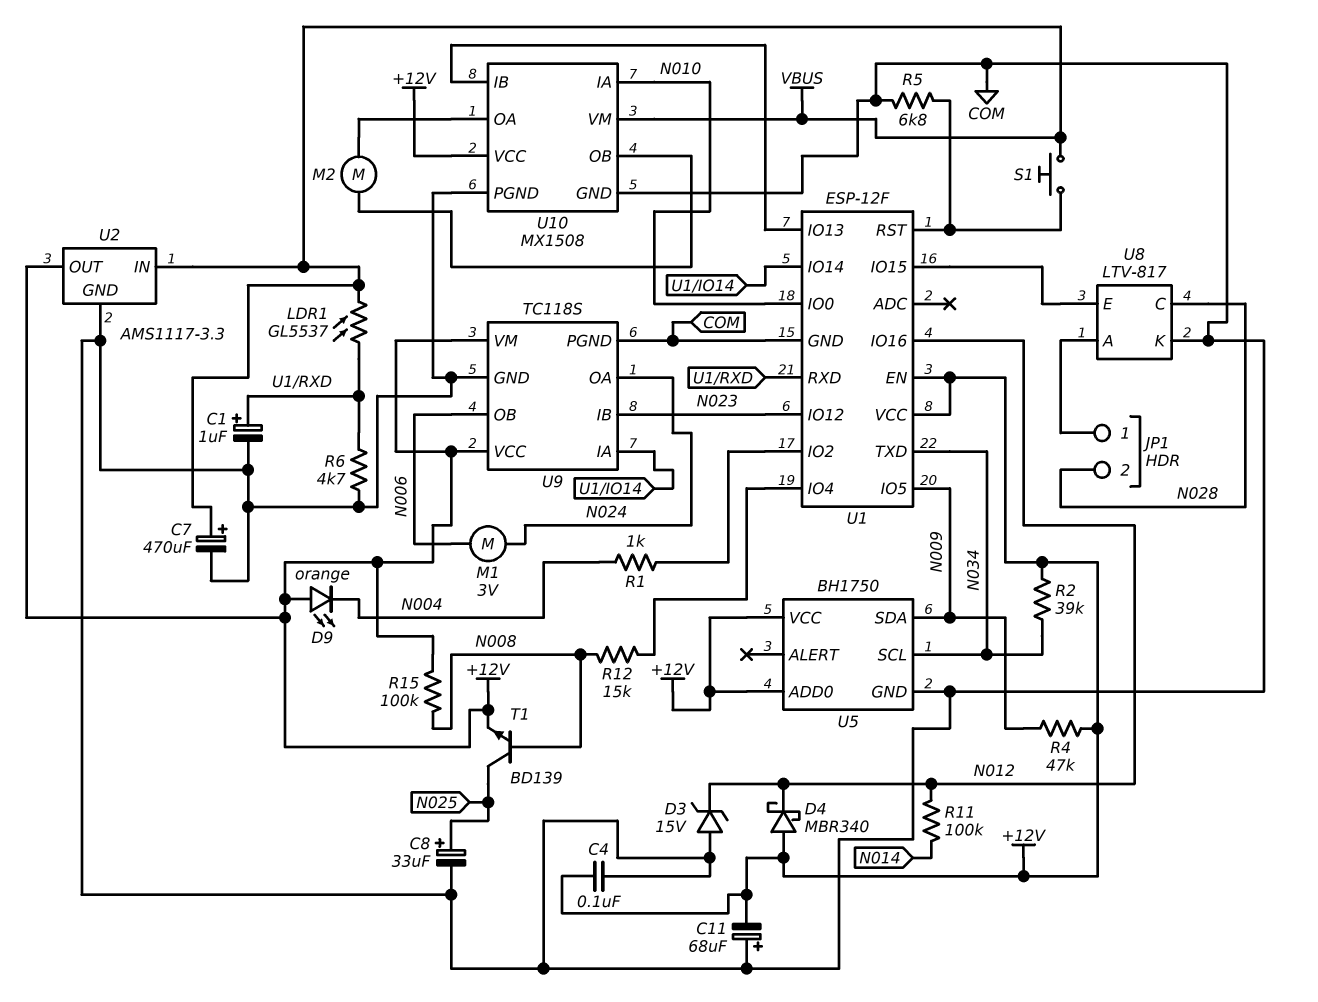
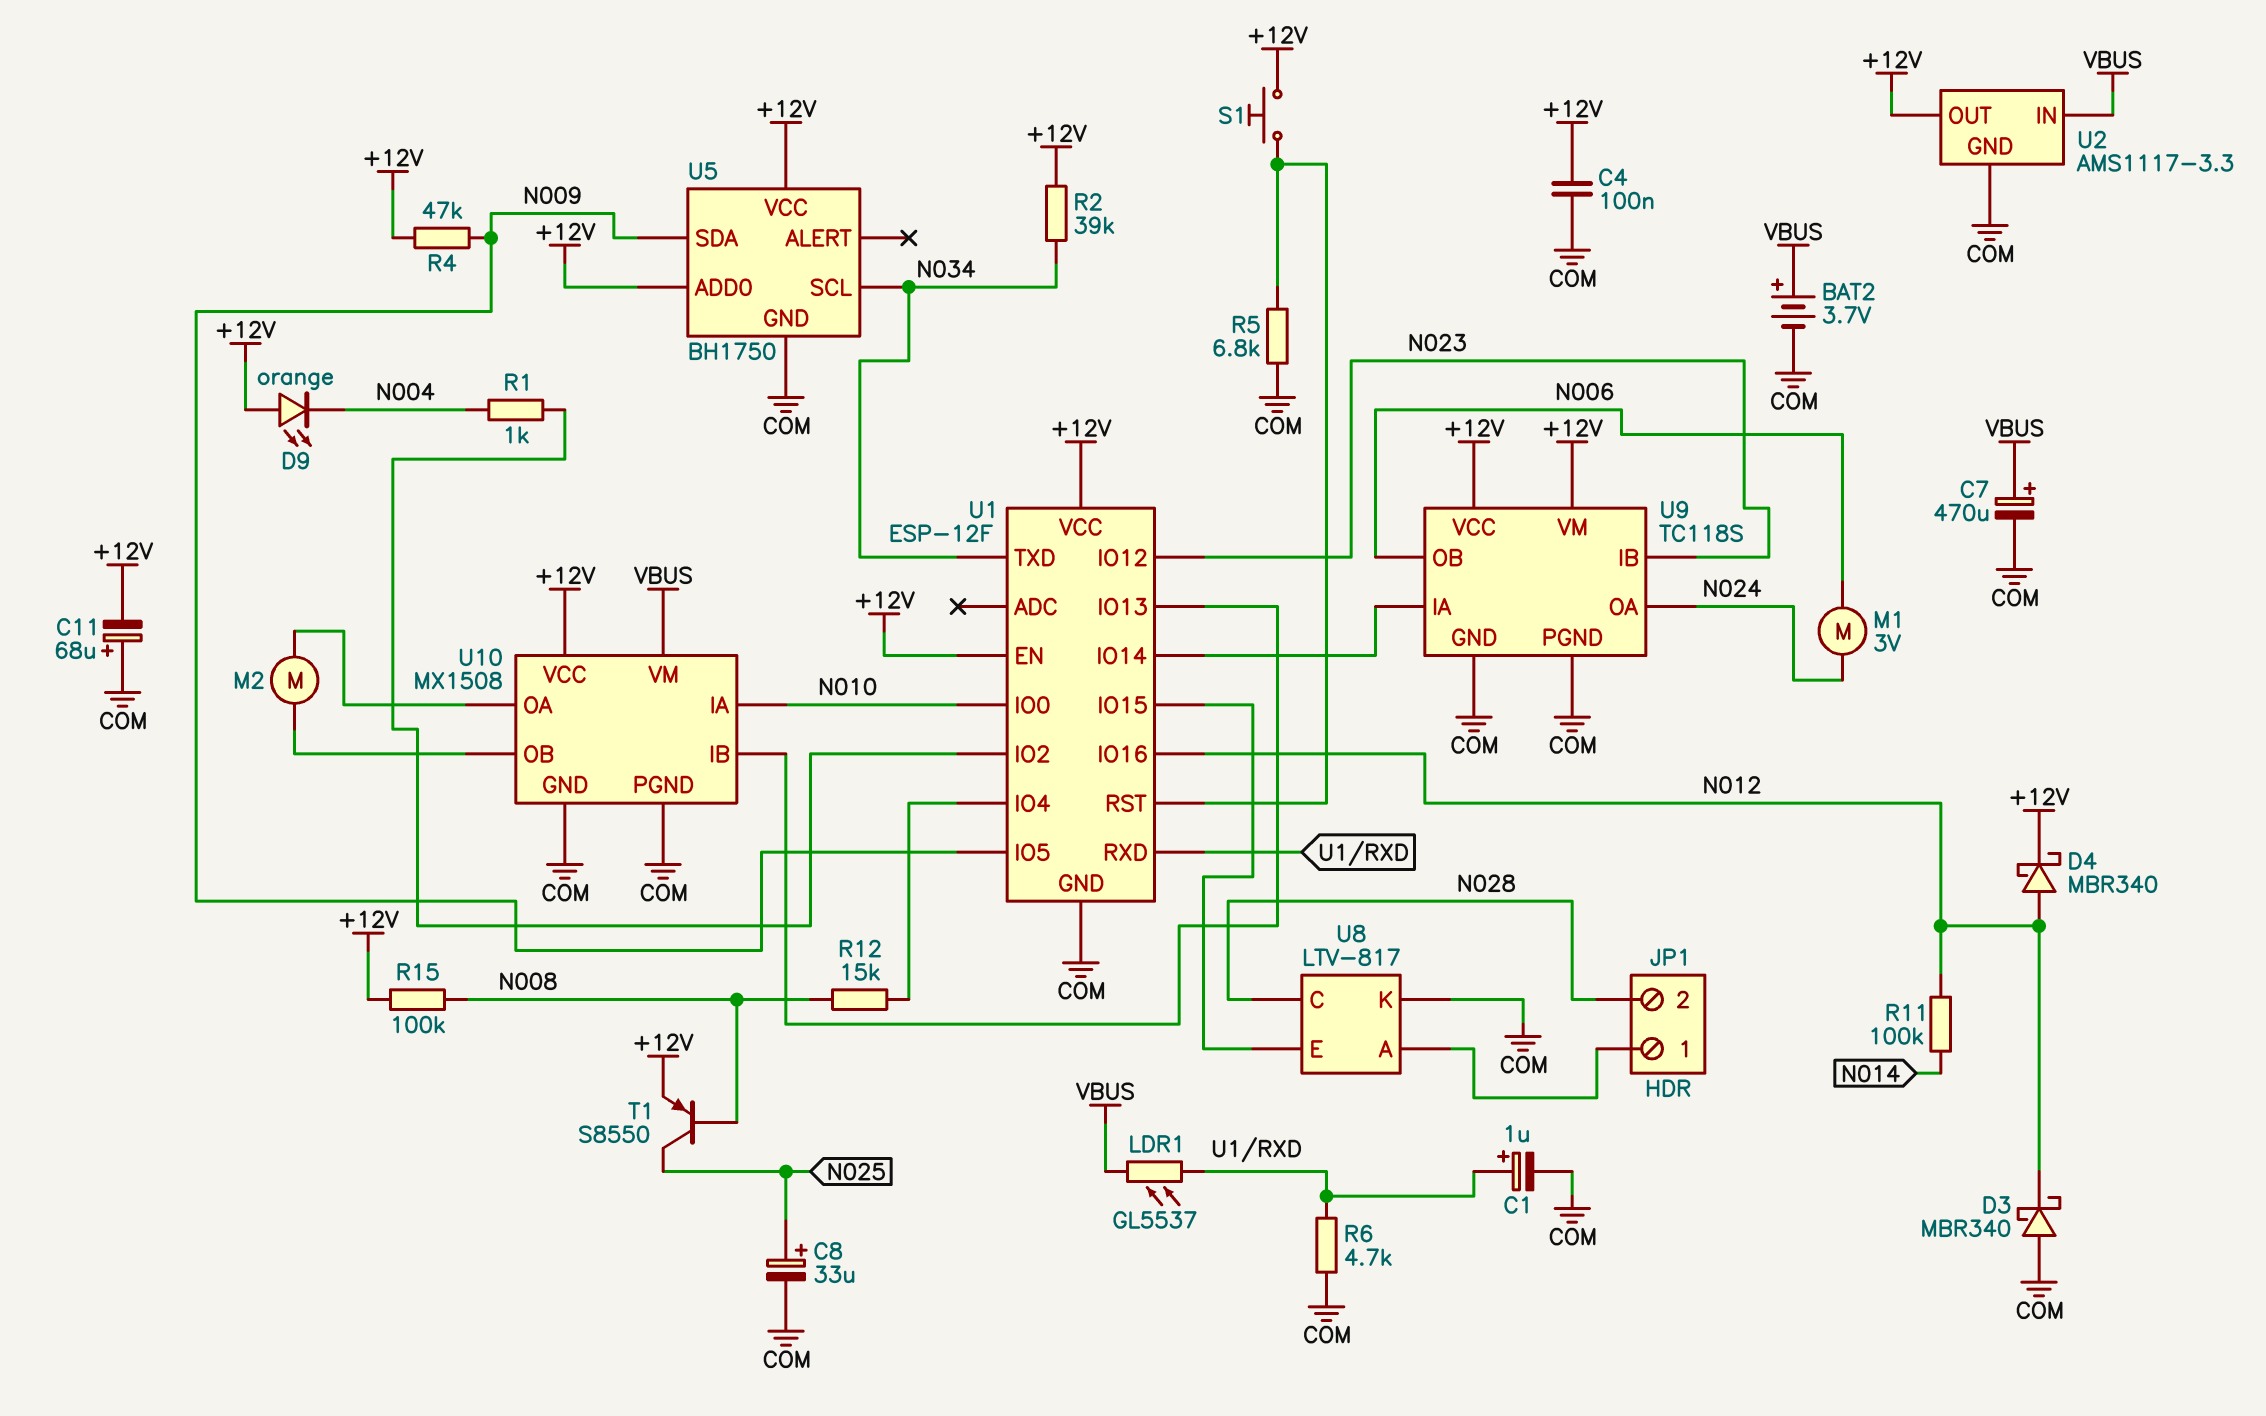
BAT2: none -> 3.7V (plus VBUS, minus COM)
D3: zener 15V (A COM, K N012) -> schottky MBR340 (A COM, K N012)
D4: schottky MBR340 (A +12V, K N012) -> schottky MBR340 (A N012, K +12V)
S1: button (U1/RST, VBUS) -> button (+12V, U1/RST)
T1: NPN BD139 (B N008, C N025, E +12V) -> PNP S8550 (B N008, C N025, E +12V)

